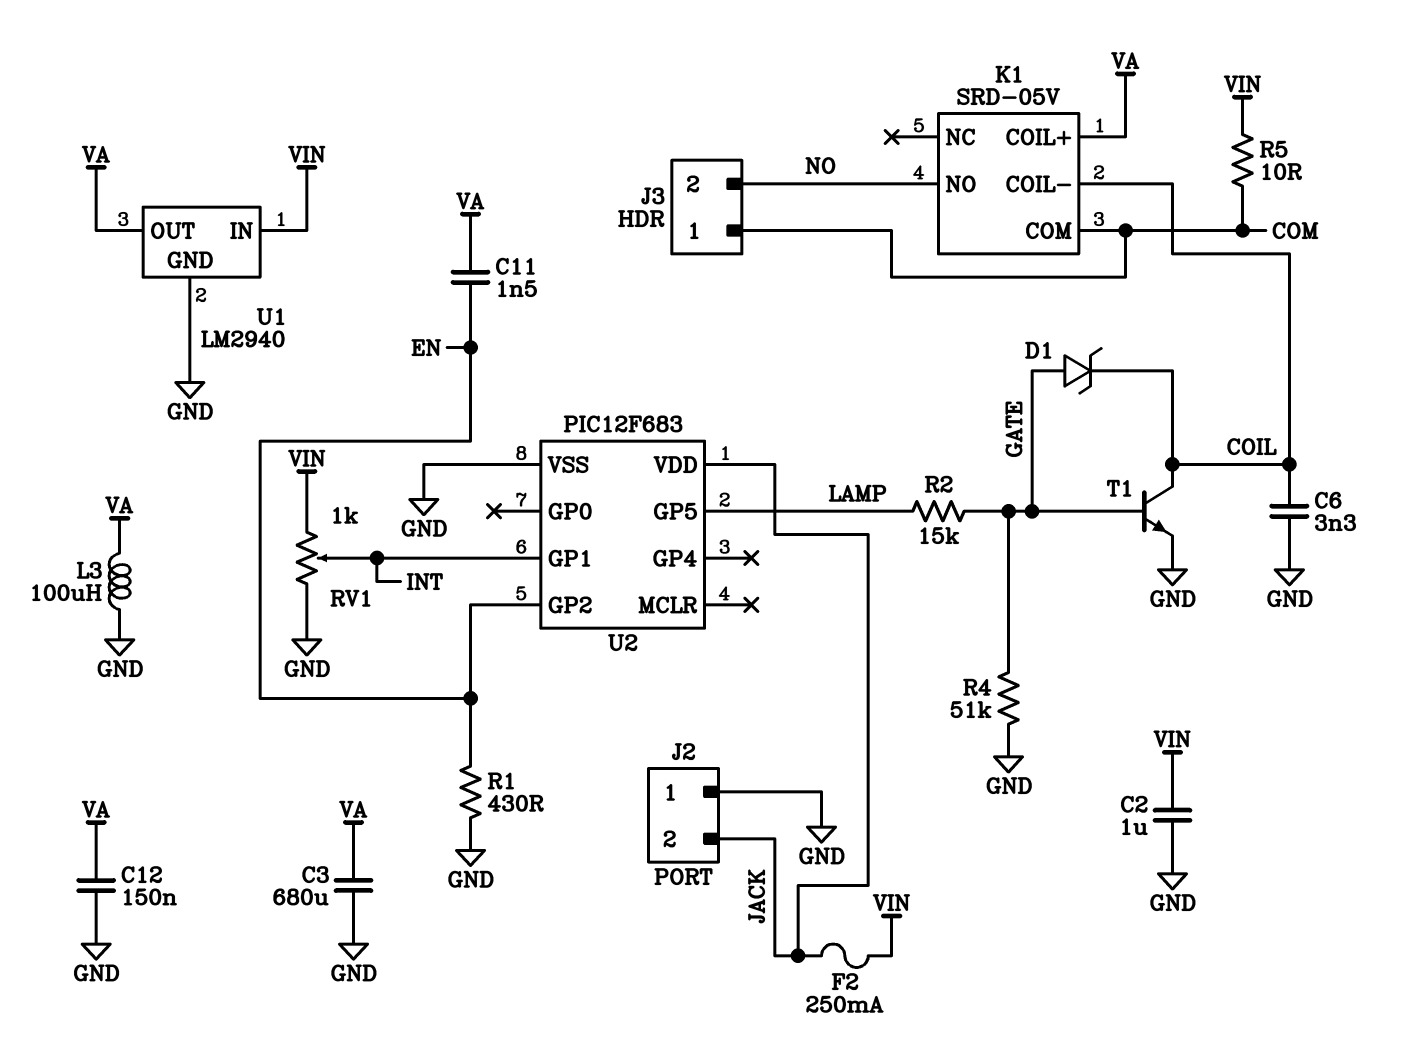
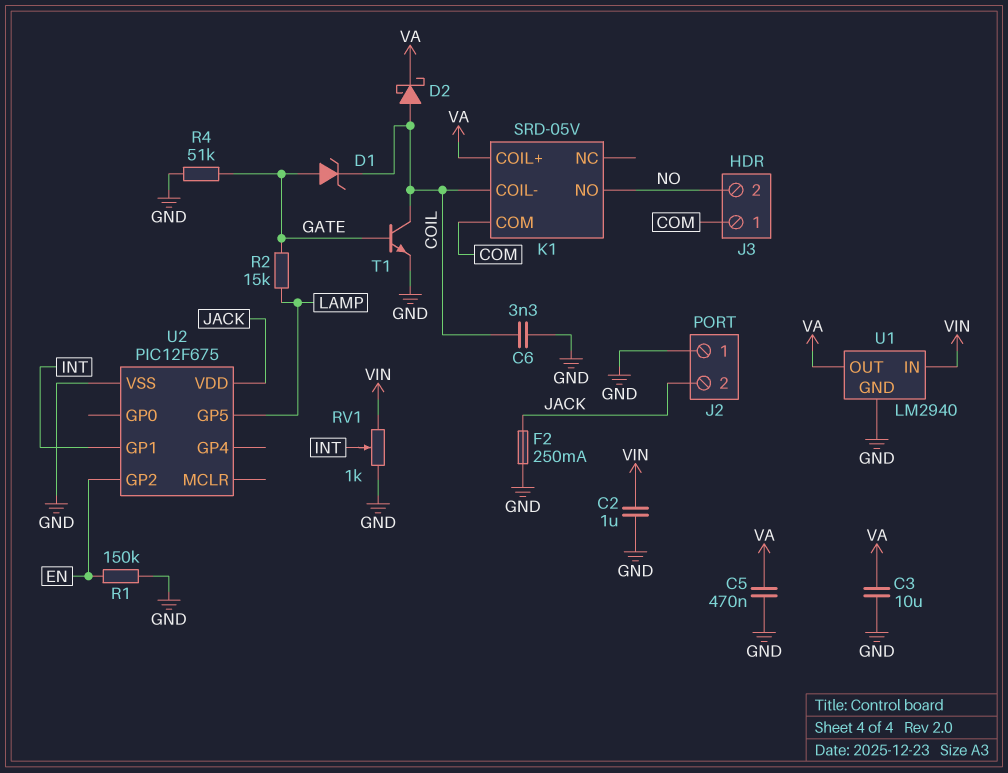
C3: 680uF (GND, VA) -> 10uF (GND, VA)
C5: none -> 470nF (GND, VA)
C11: 1.5nF (EN, VA) -> none
C12: 150nF (GND, VA) -> none
D2: none -> schottky (A COIL, K VA)
F2: 250mA (JACK, VIN) -> 250mA (GND, JACK)
L3: 100uH (GND, VA) -> none
R1: 430 (EN, GND) -> 150k (EN, GND)
R5: 10 (COM, VIN) -> none
U2: PIC12F683 -> PIC12F675

